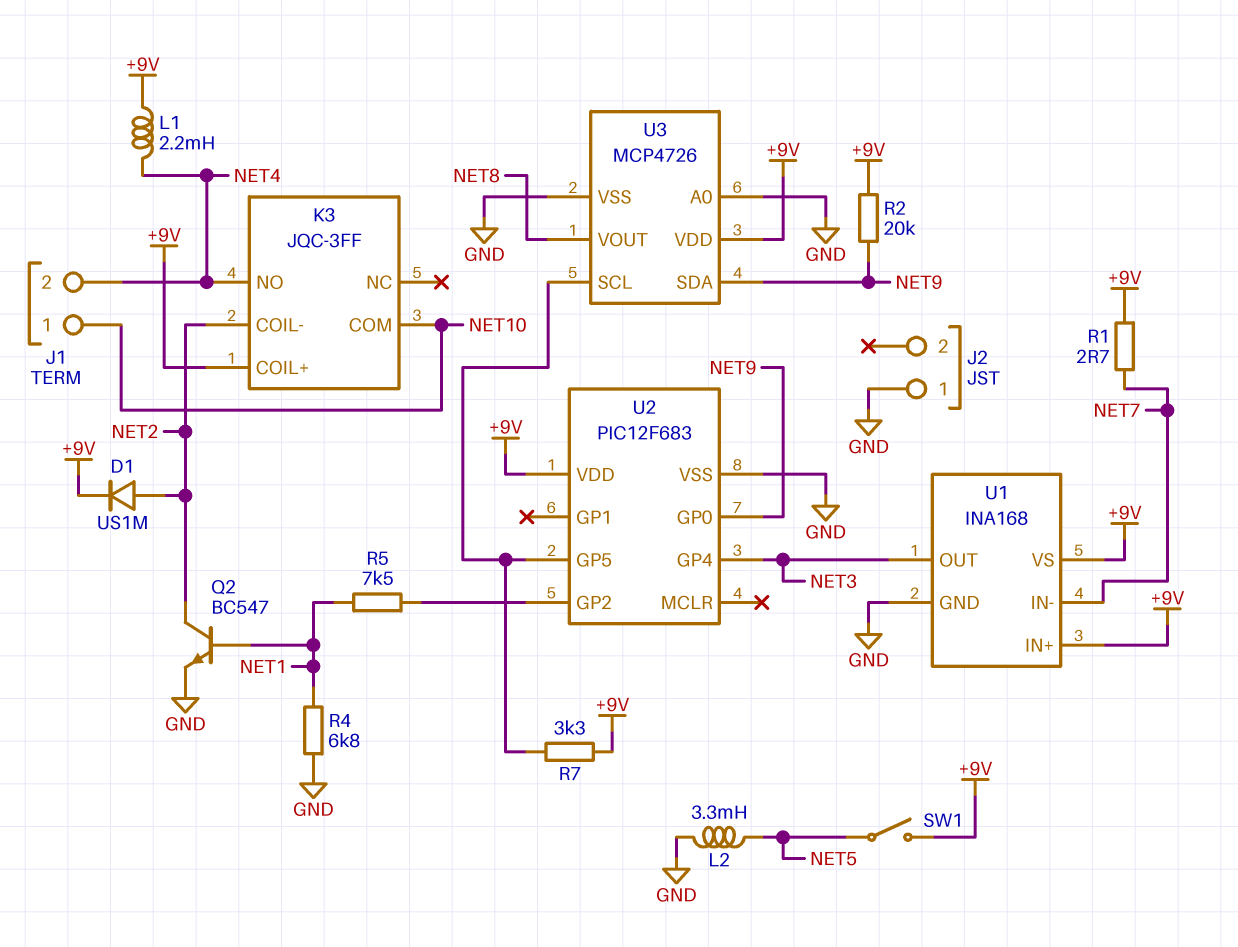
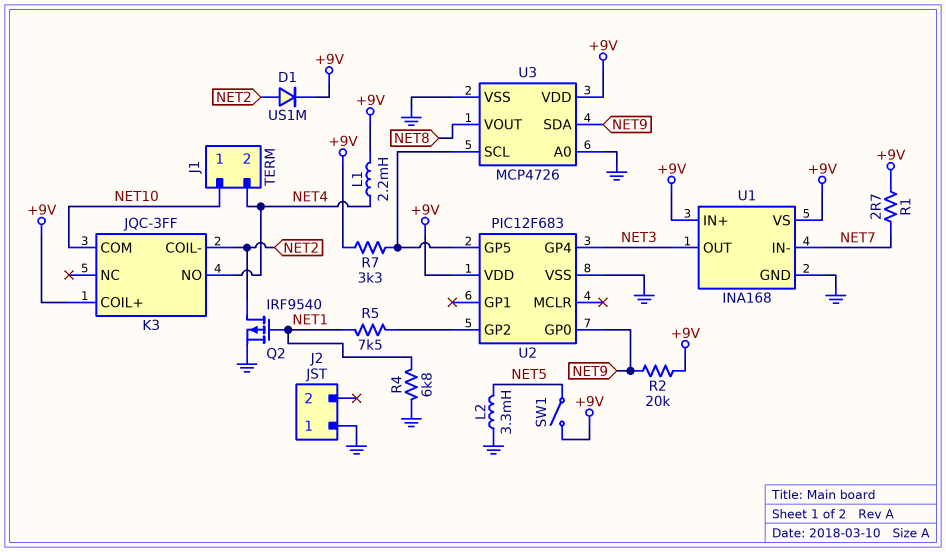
Q2: NPN BC547 (B NET1, C NET2, E GND) -> PMOS IRF9540 (G NET1, D NET2, S GND)

